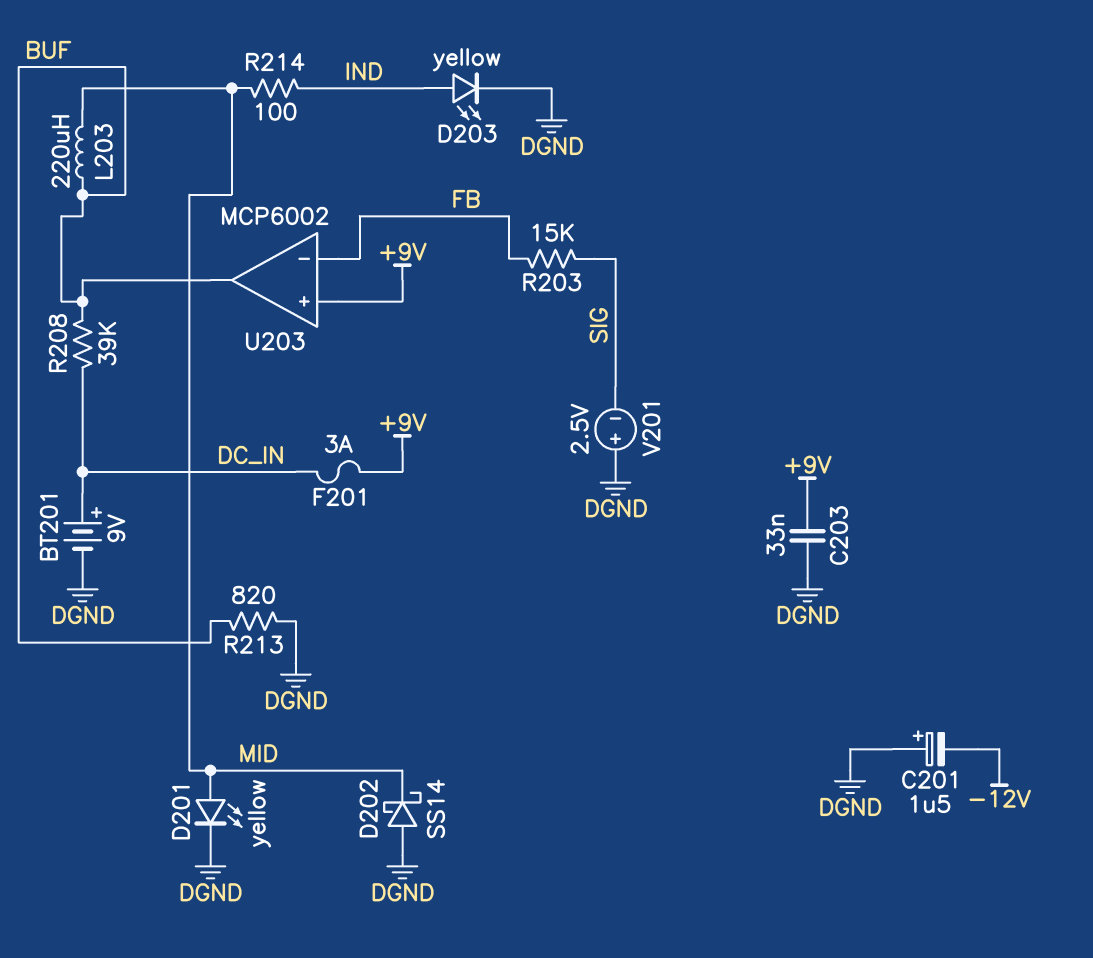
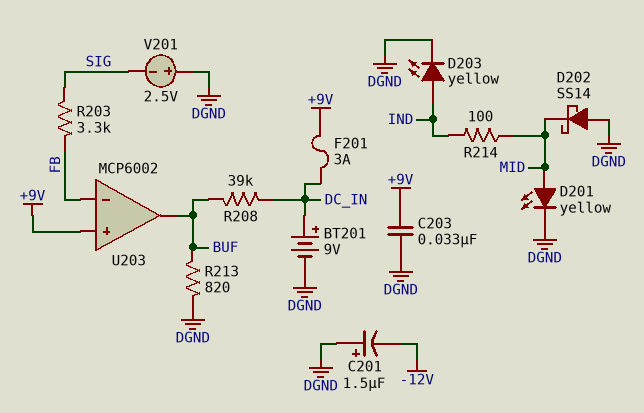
L203: 220uH (BUF, MID) -> none
R203: 15k (FB, SIG) -> 3.3k (FB, SIG)

